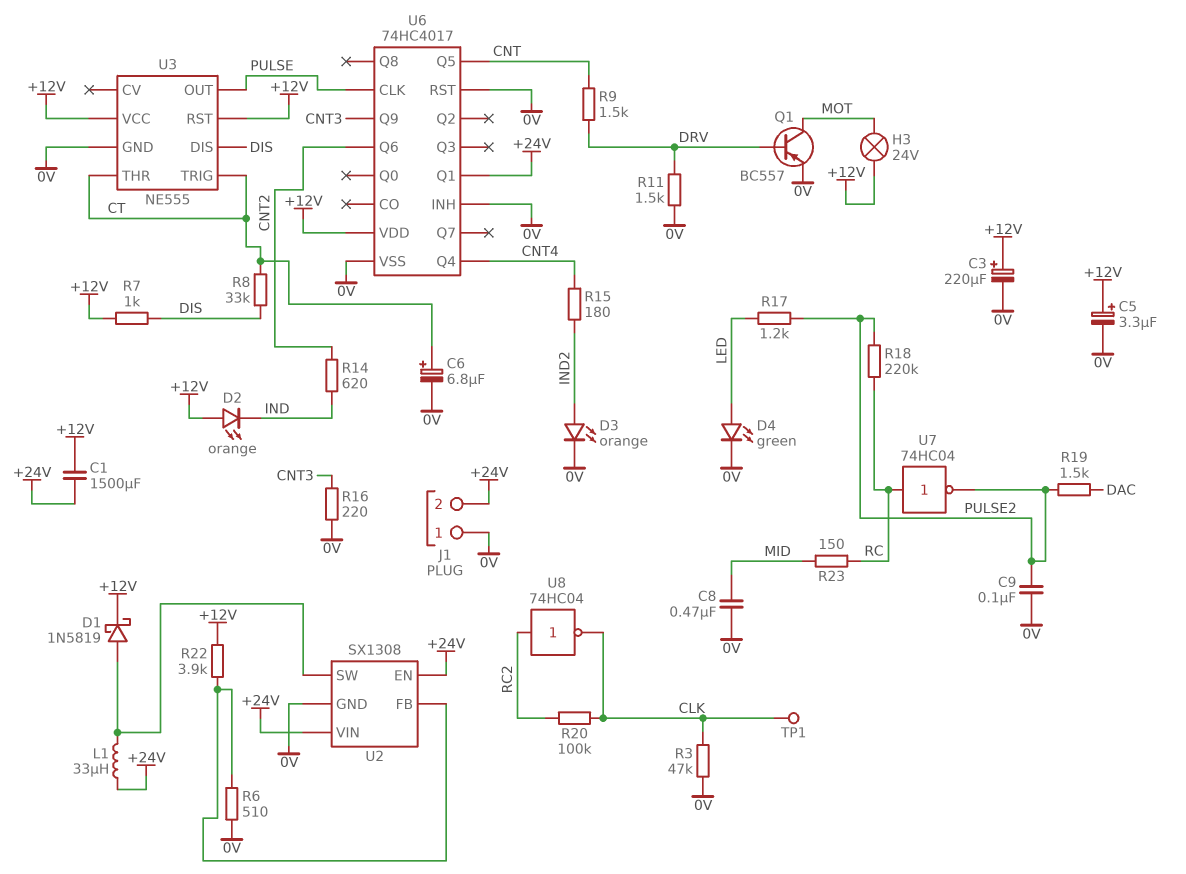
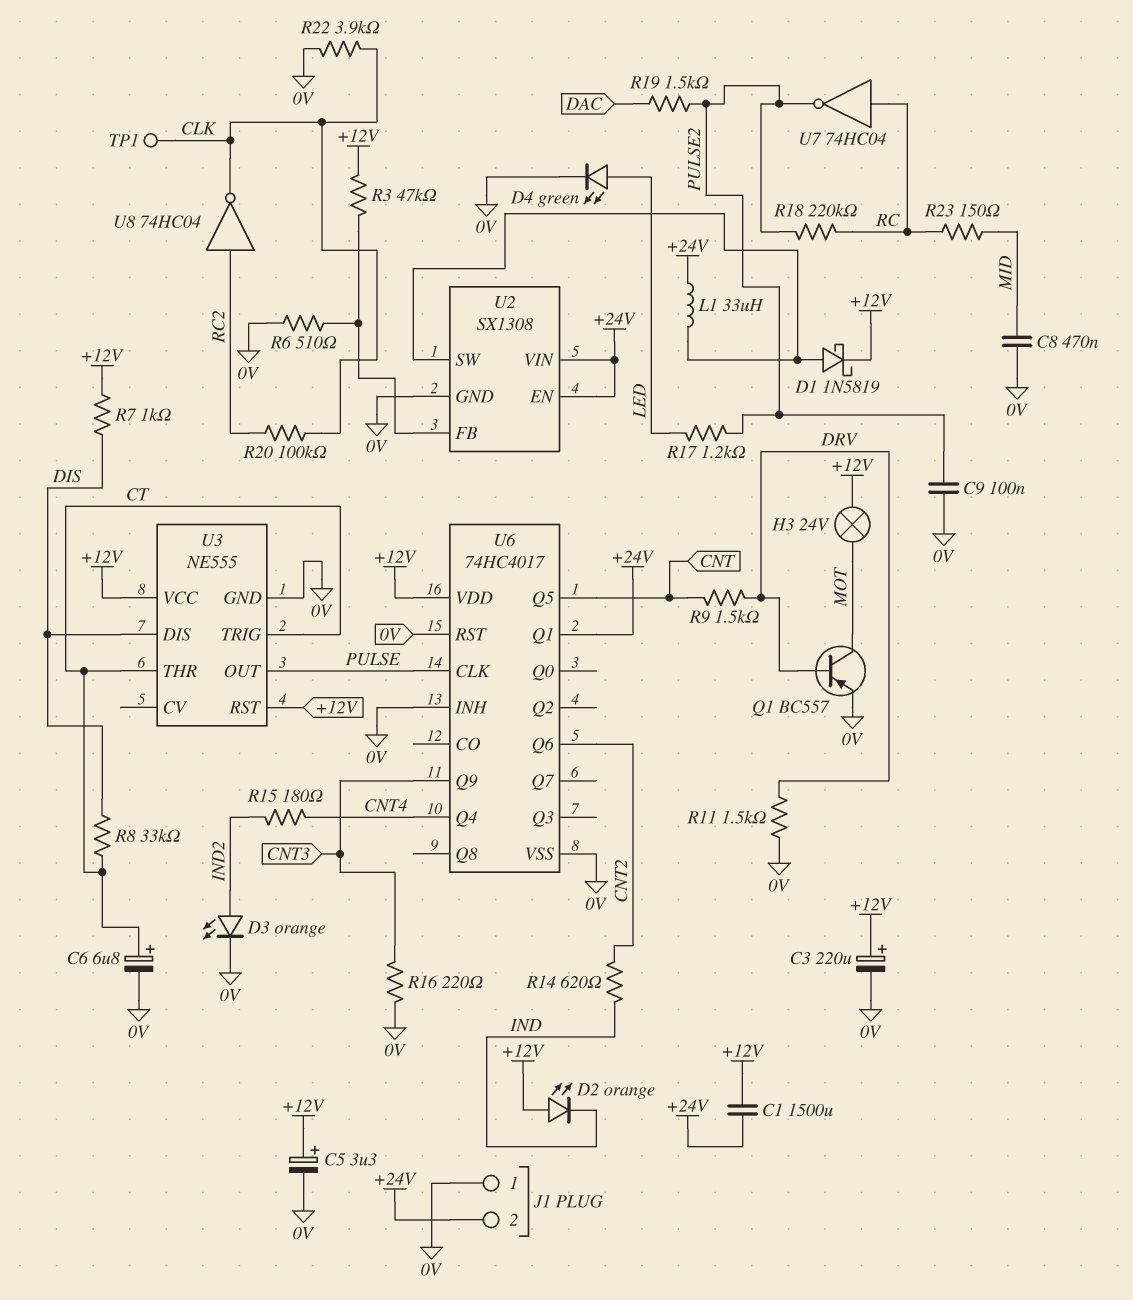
R3: 47k (0V, CLK) -> 47k (+12V, U2/FB)
R22: 3.9k (+12V, U2/FB) -> 3.9k (0V, CLK)

